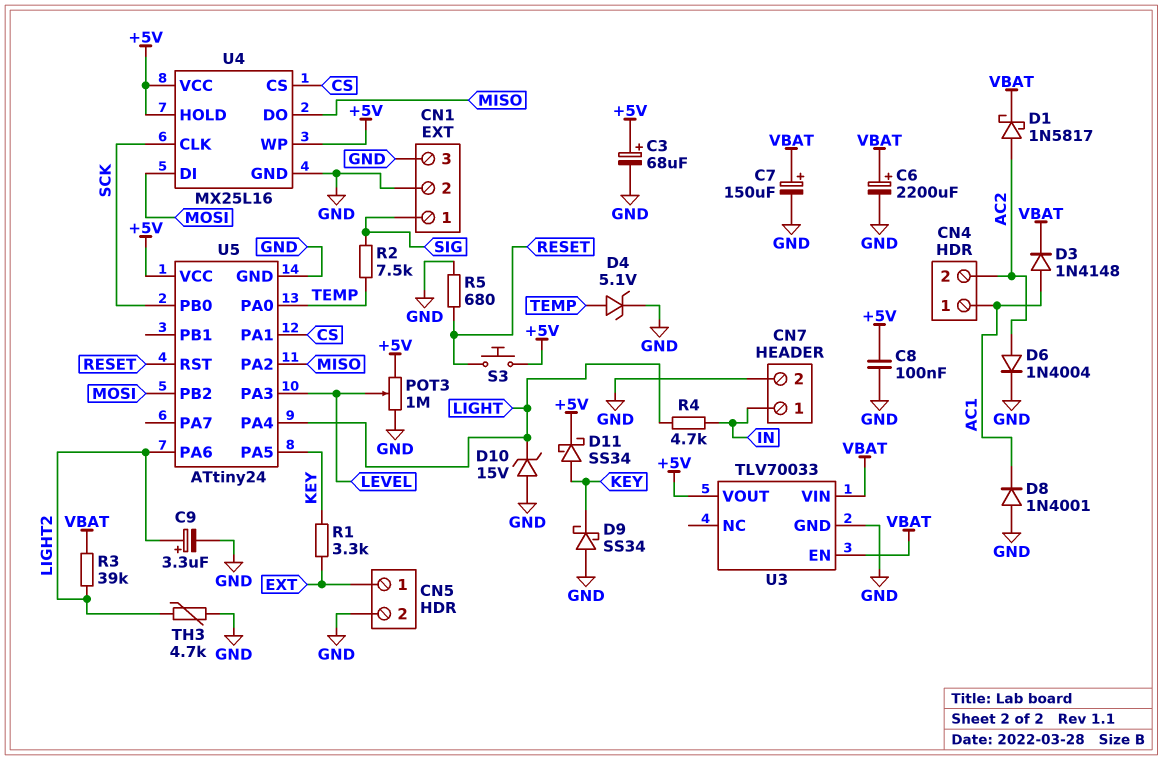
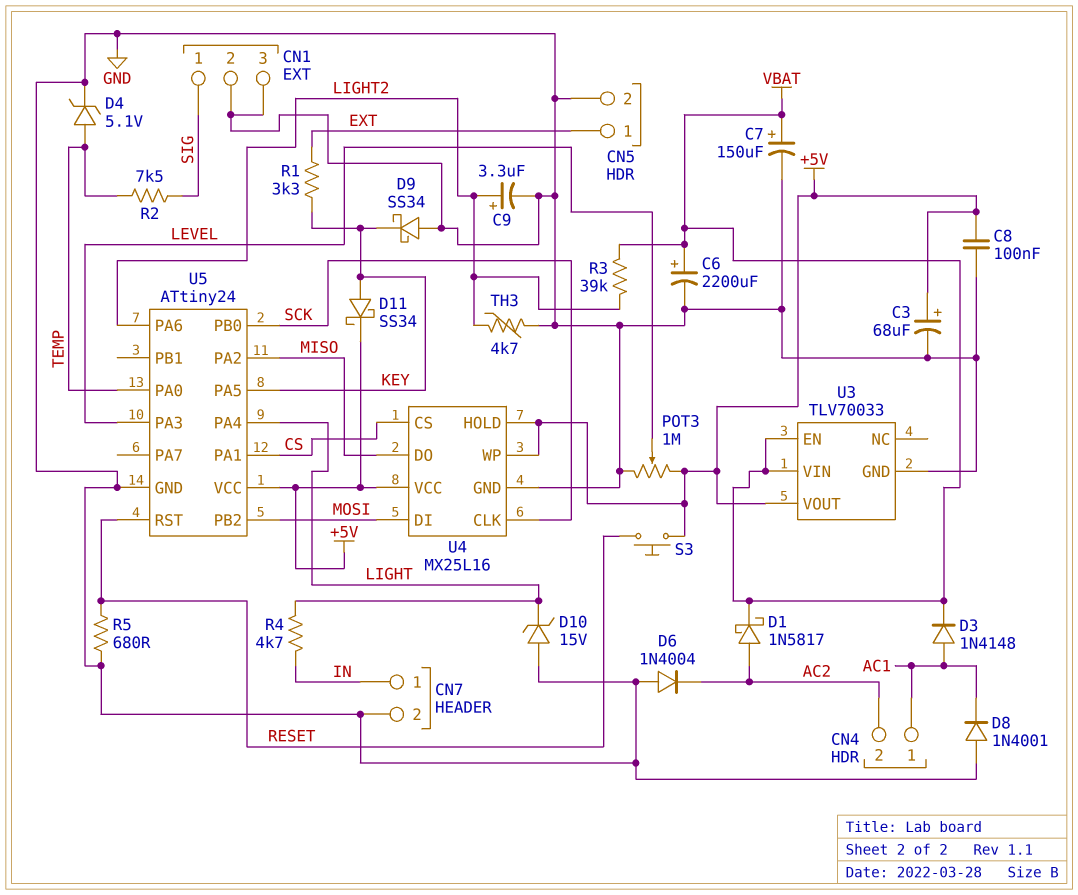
D6: diode 1N4004 (A AC2, K GND) -> diode 1N4004 (A GND, K AC2)

